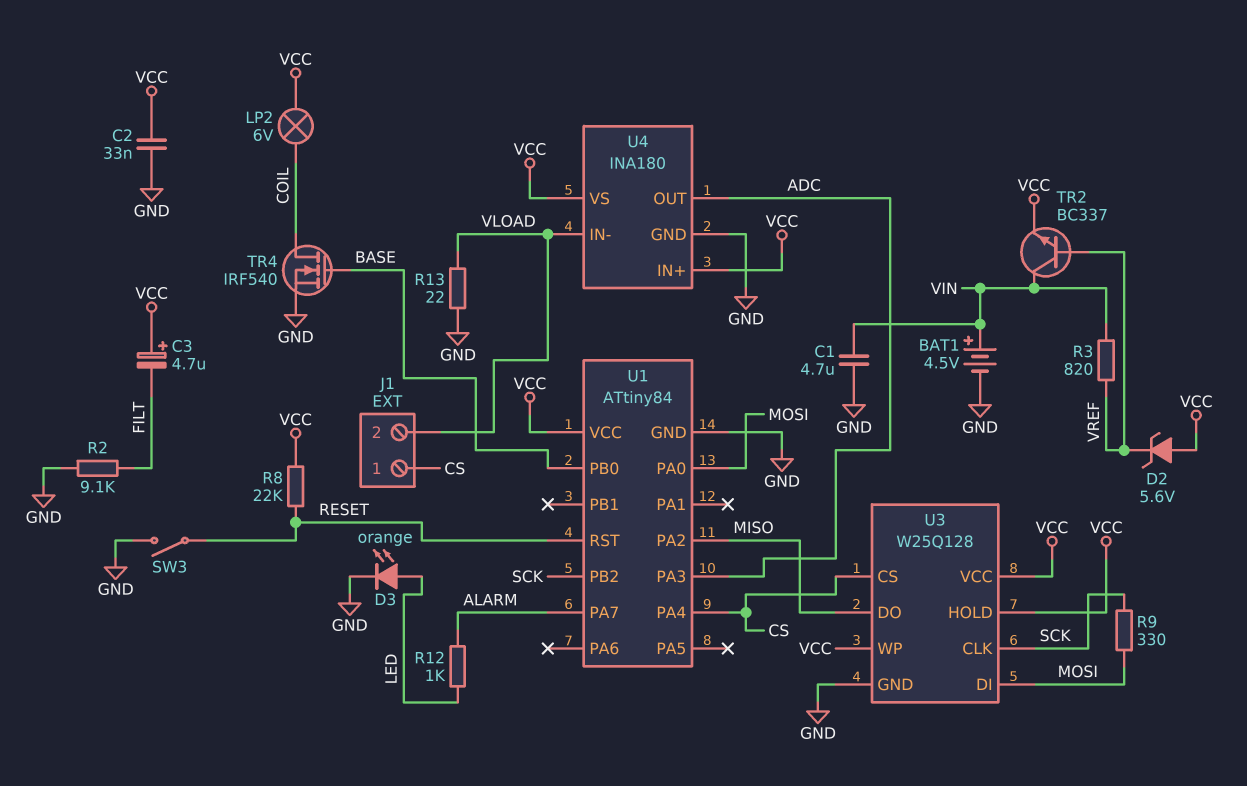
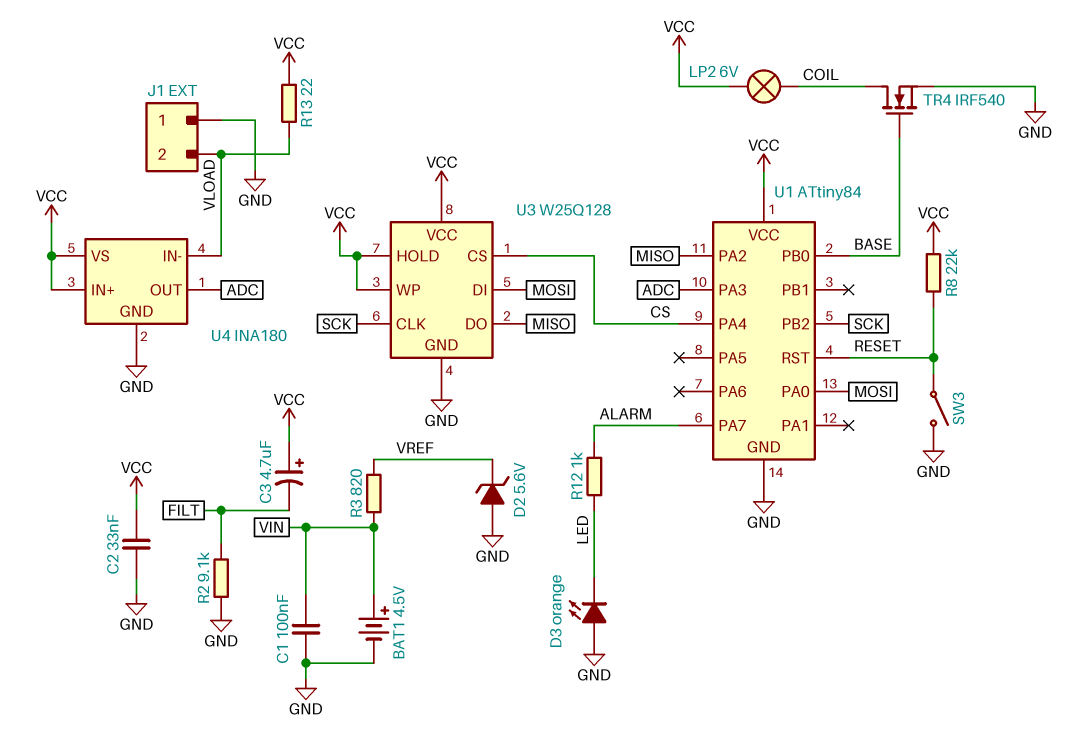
C1: 4.7uF (GND, VIN) -> 100nF (GND, VIN)
D2: zener 5.6V (A VCC, K VREF) -> zener 5.6V (A GND, K VREF)
D3: LED orange (A LED, K GND) -> LED orange (A GND, K LED)
J1 pin 1: CS -> GND
R9: 330 (MOSI, SCK) -> none
R13: 22 (GND, VLOAD) -> 22 (VCC, VLOAD)
TR2: NPN BC337 (B VREF, C VIN, E VCC) -> none

